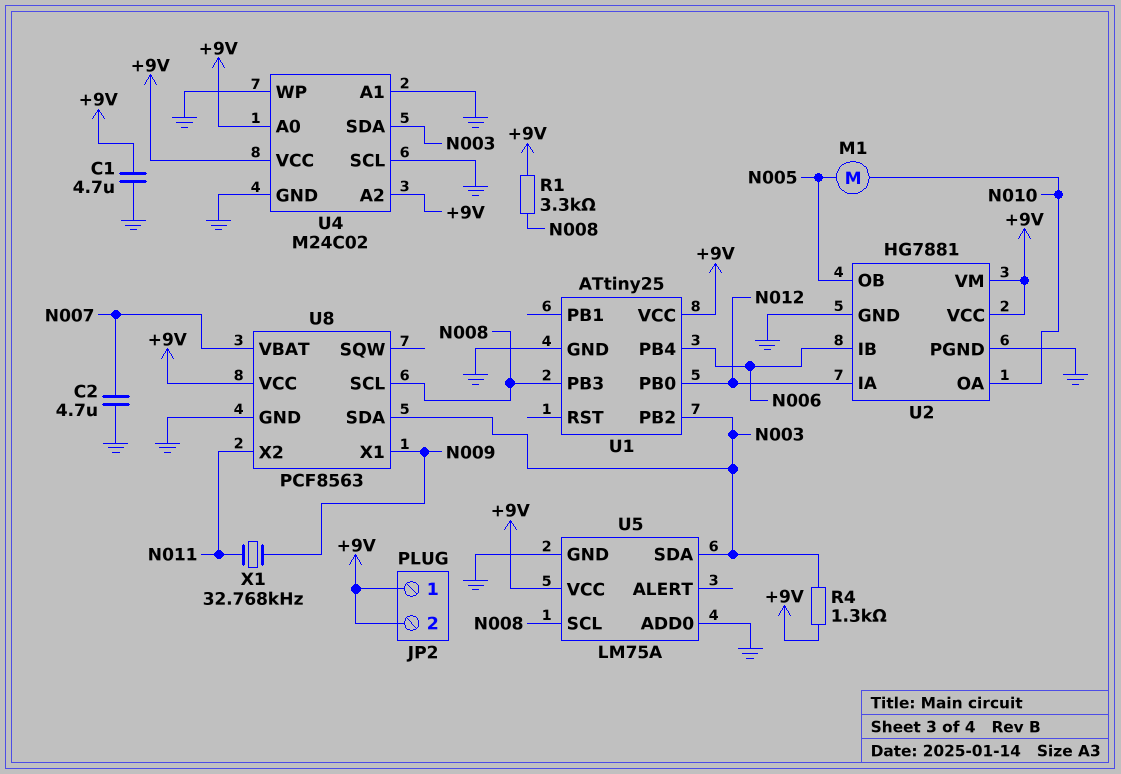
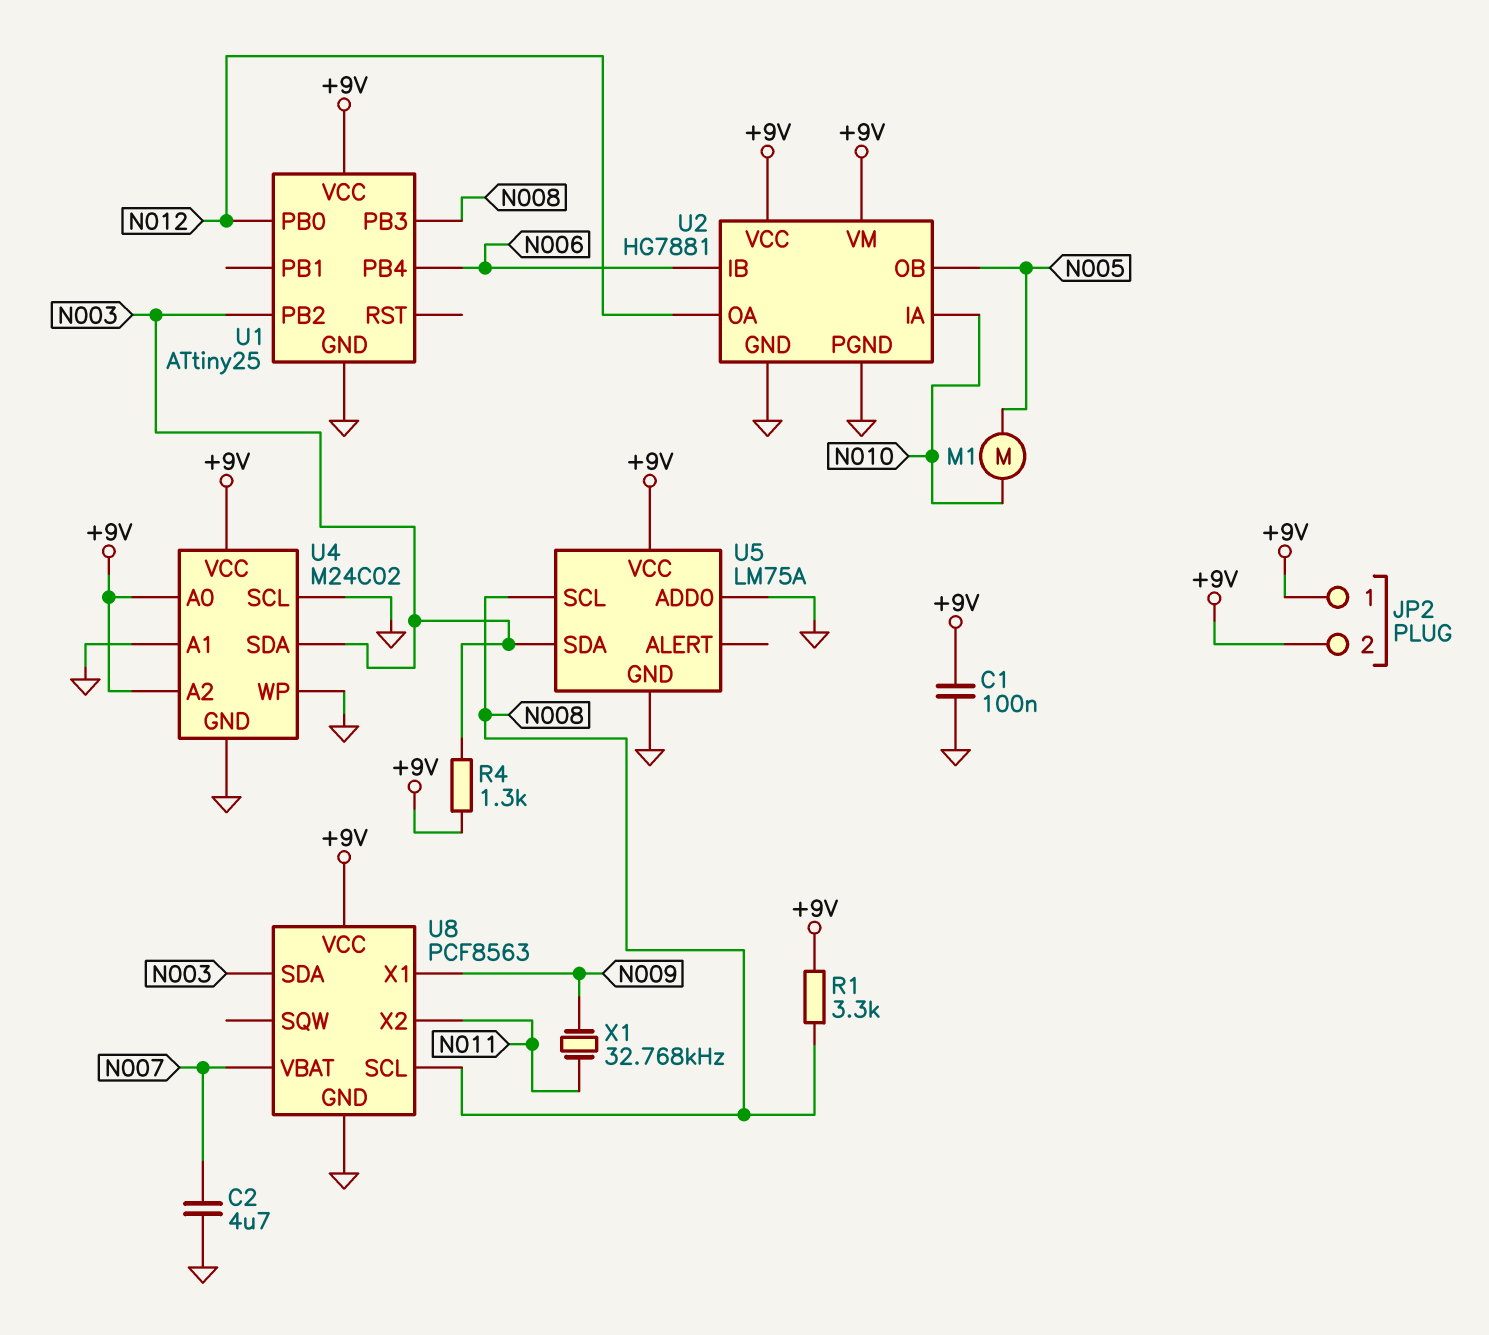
C1: 4.7uF (+9V, GND) -> 100nF (+9V, GND)
U2 pin IA: N012 -> N010
U2 pin OA: N010 -> N012

